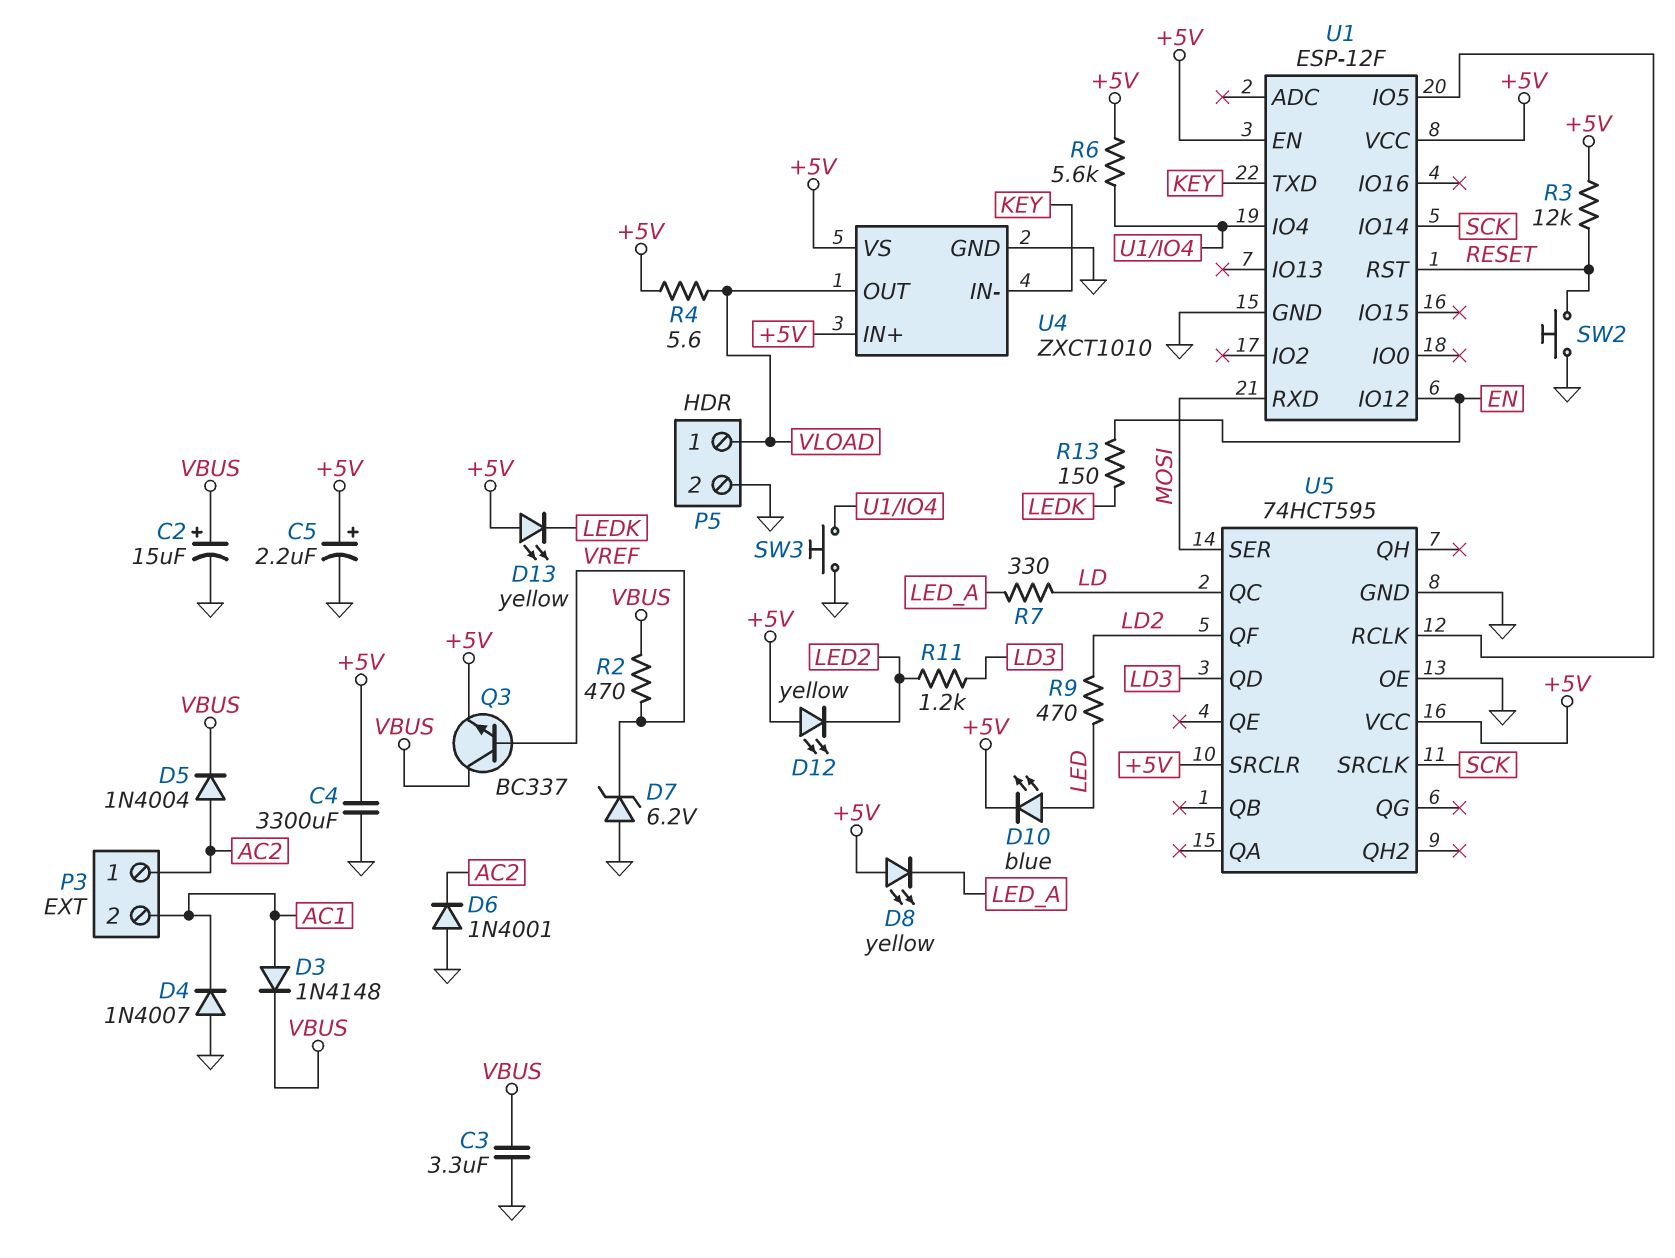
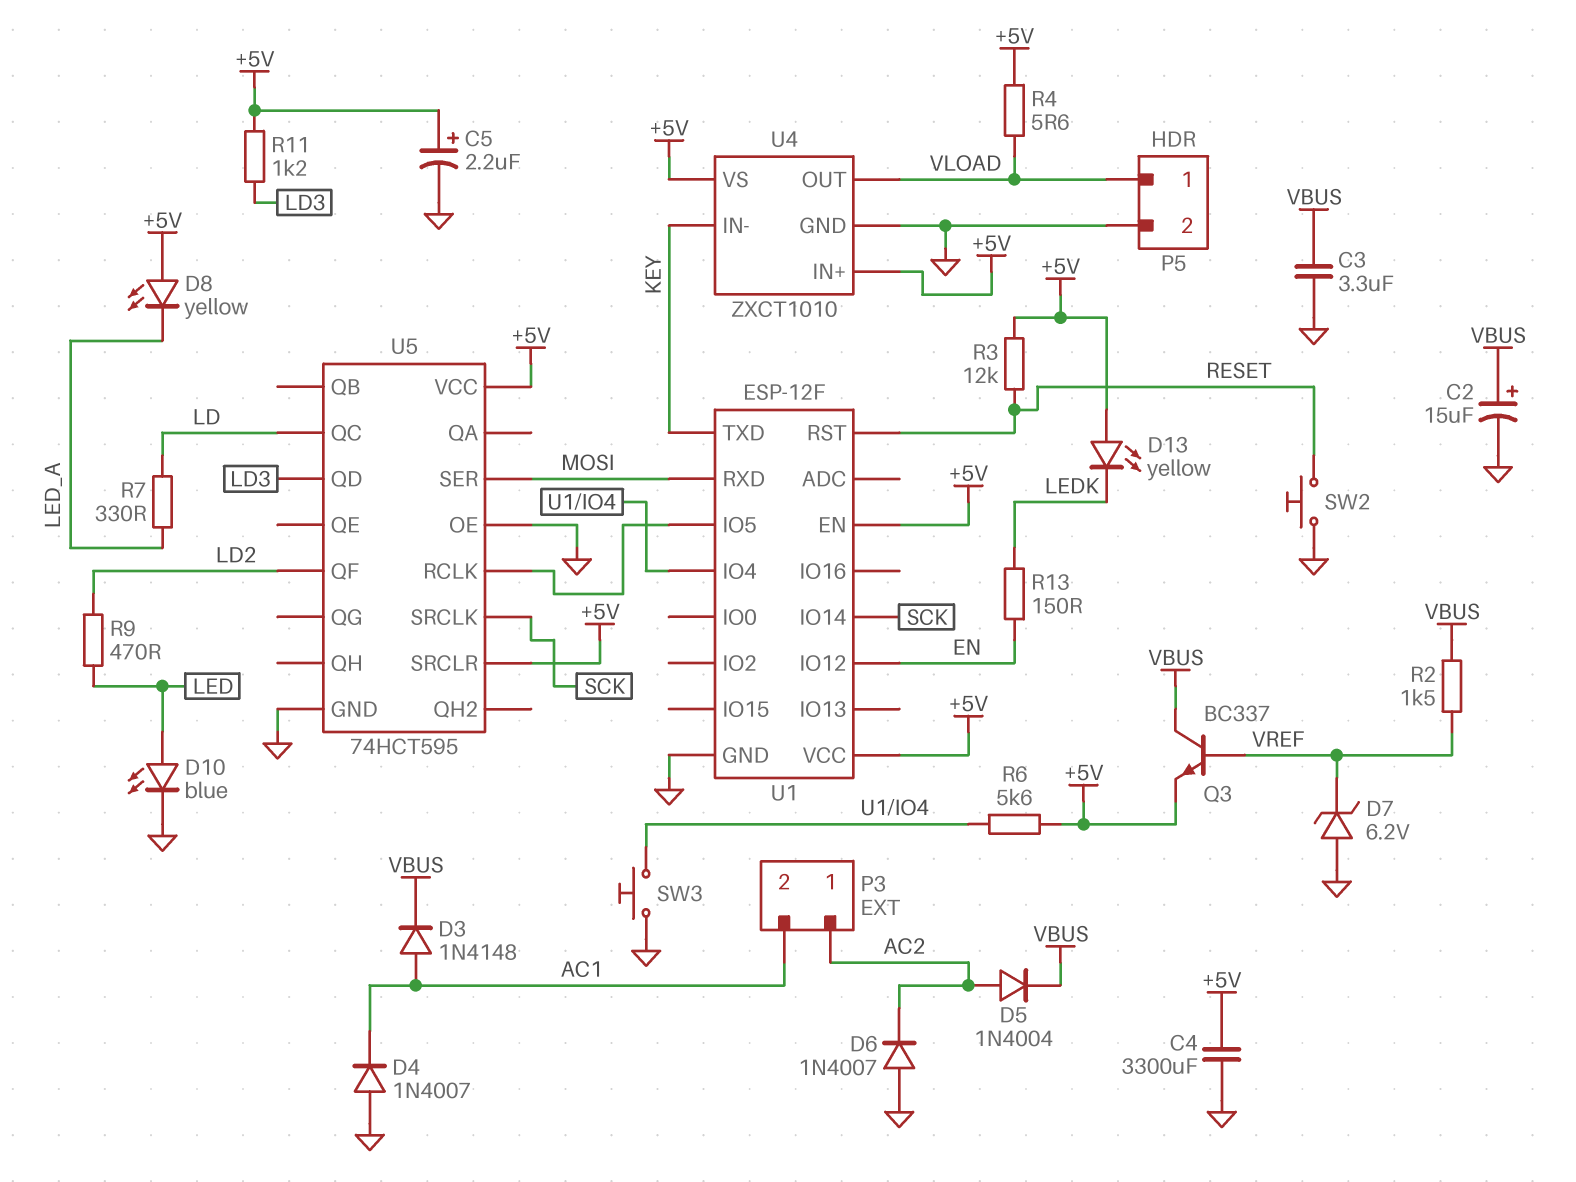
D6: diode 1N4001 (A GND, K AC2) -> diode 1N4007 (A GND, K AC2)
D10: LED blue (A LED, K +5V) -> LED blue (A LED, K GND)
D12: LED yellow (A +5V, K LED2) -> none
R2: 470 (VBUS, VREF) -> 1.5k (VBUS, VREF)
R11: 1.2k (LD3, LED2) -> 1.2k (+5V, LD3)

